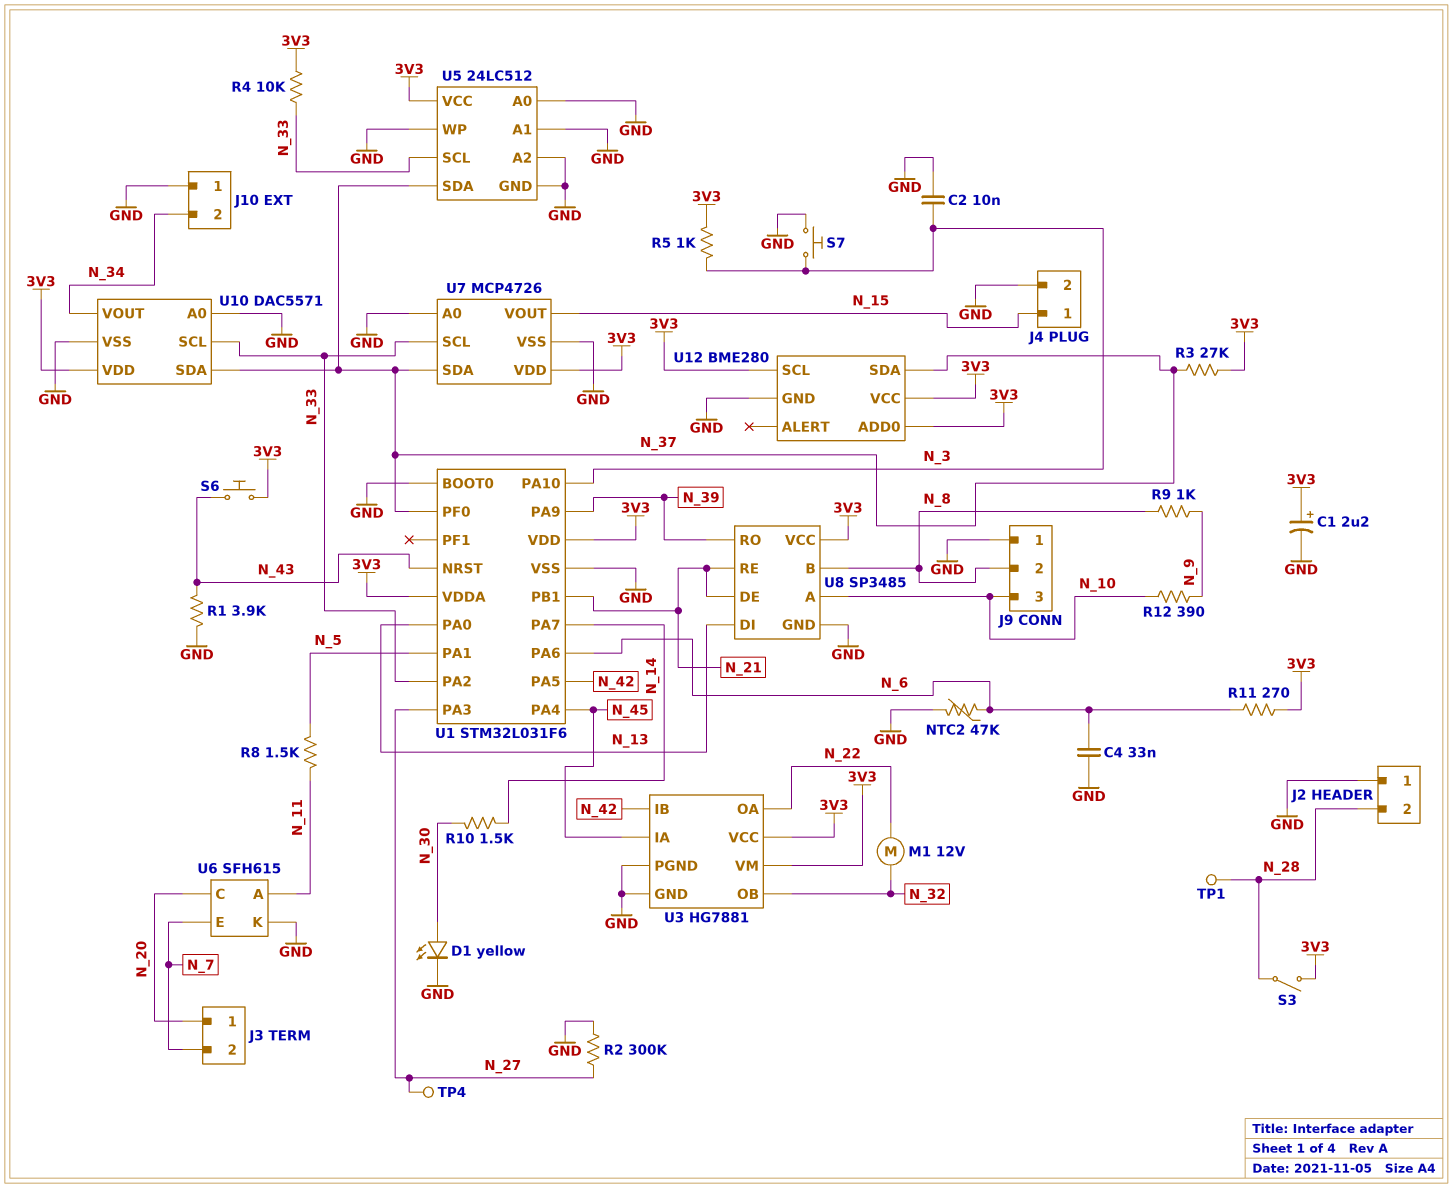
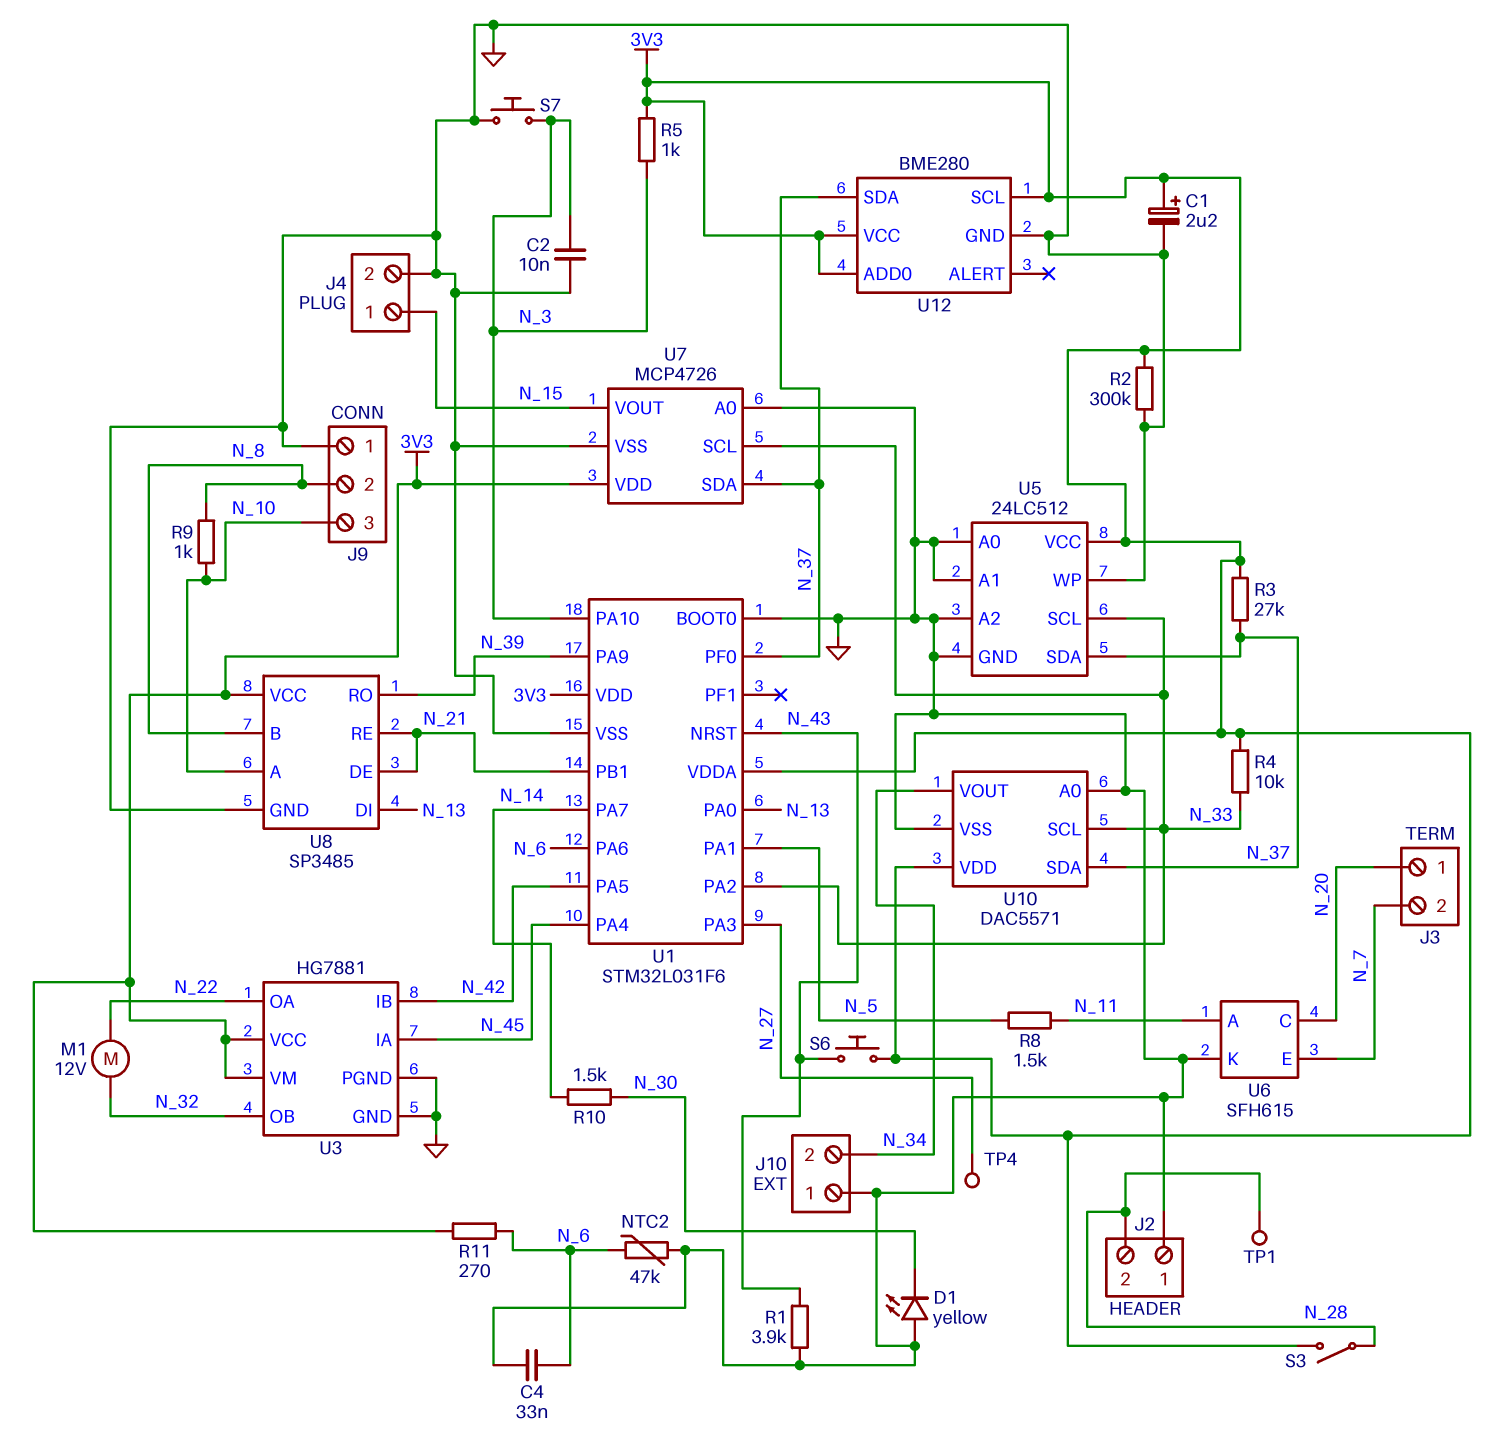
D1: LED yellow (A N_30, K GND) -> LED yellow (A GND, K N_30)
R2: 300k (GND, N_27) -> 300k (3V3, GND)
R9: 1k (N_8, N_9) -> 1k (N_8, N_10)
R12: 390 (N_9, N_10) -> none

